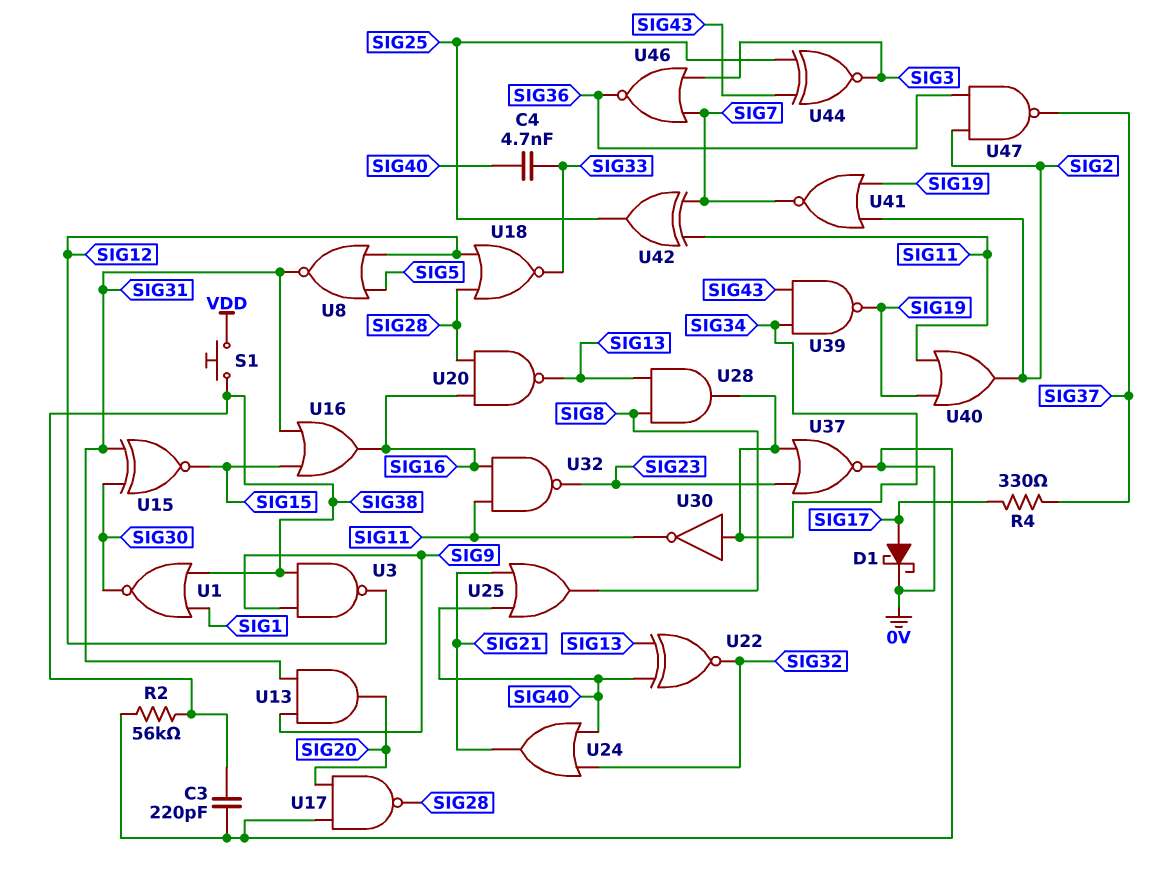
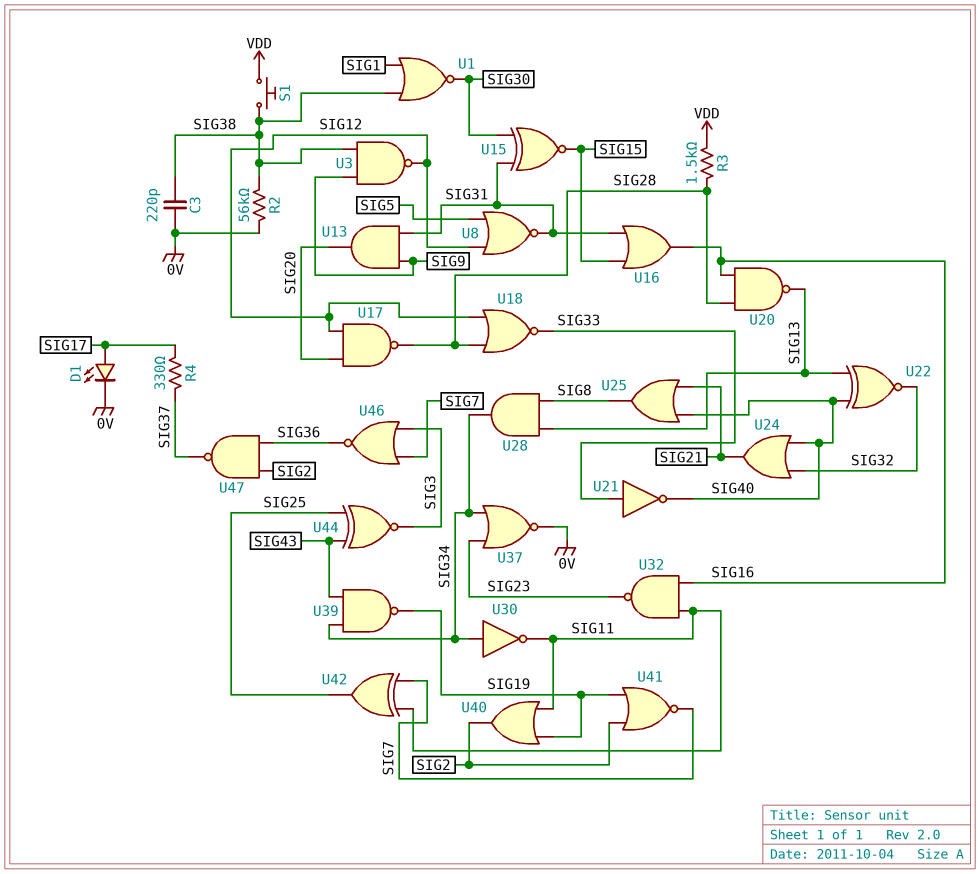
C4: 4.7nF (SIG33, SIG40) -> none
D1: schottky (A SIG17, K 0V) -> LED (A SIG17, K 0V)
R3: none -> 1.5k (SIG28, VDD)
U17: NAND (in 0V, in SIG20, out SIG28) -> NAND (in SIG12, in SIG20, out SIG28)
U21: none -> NOT (in SIG33, out SIG40)

